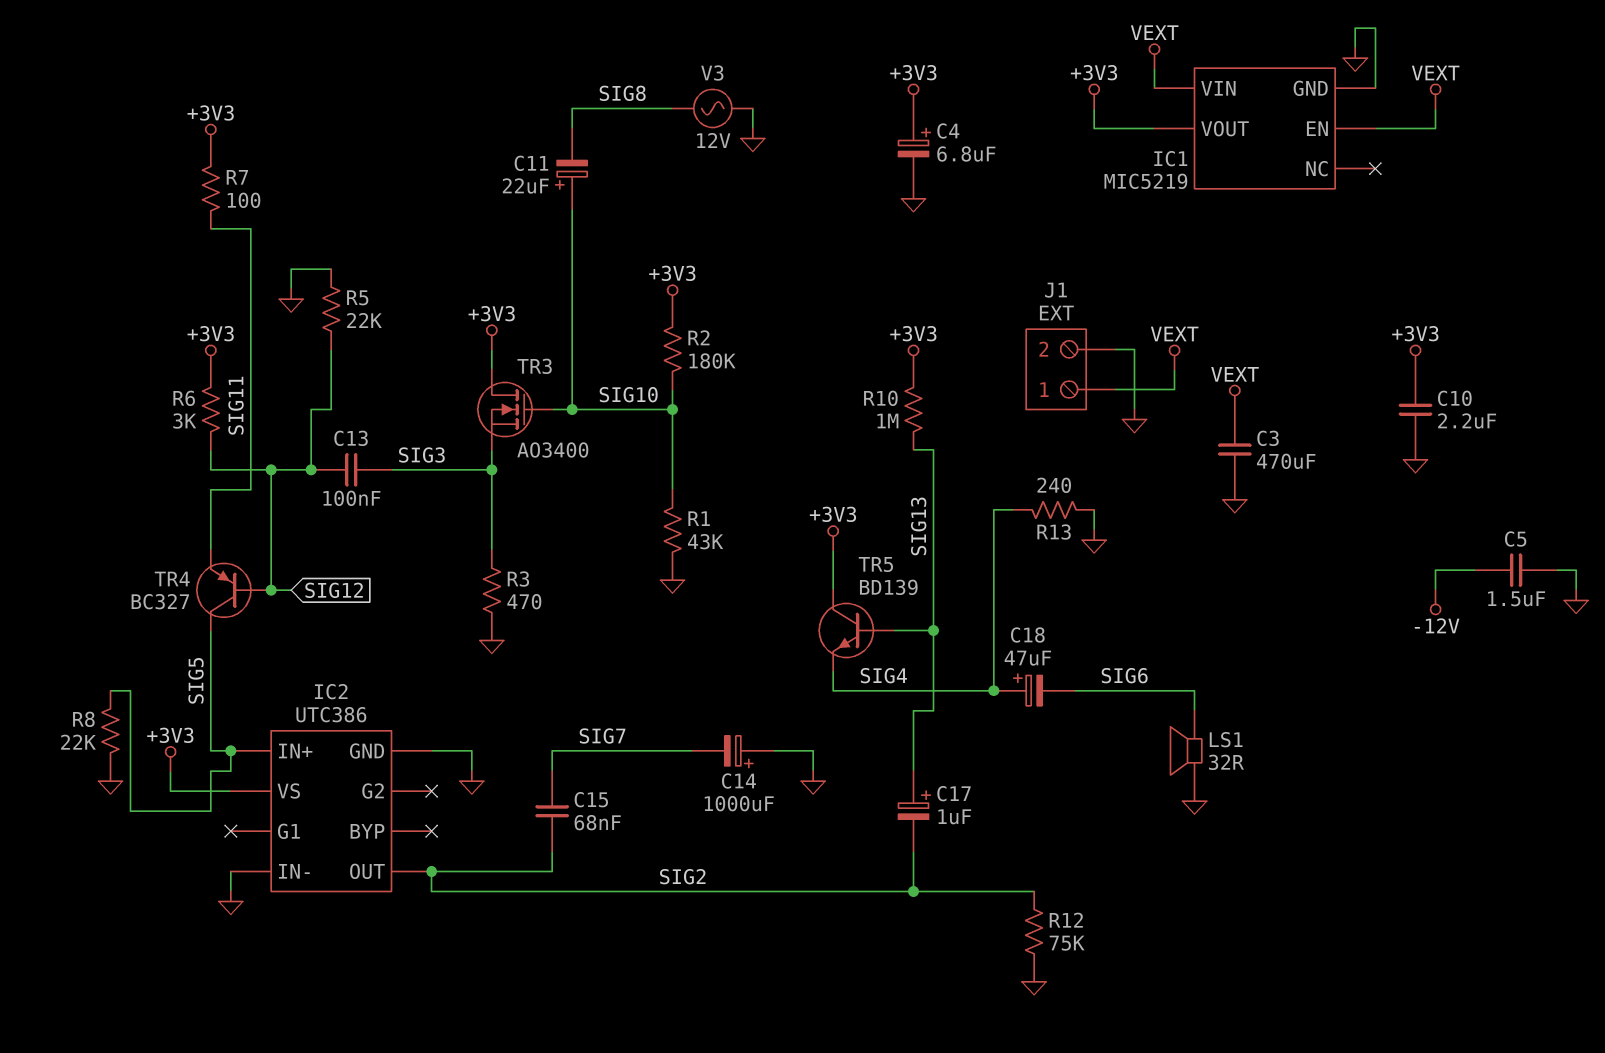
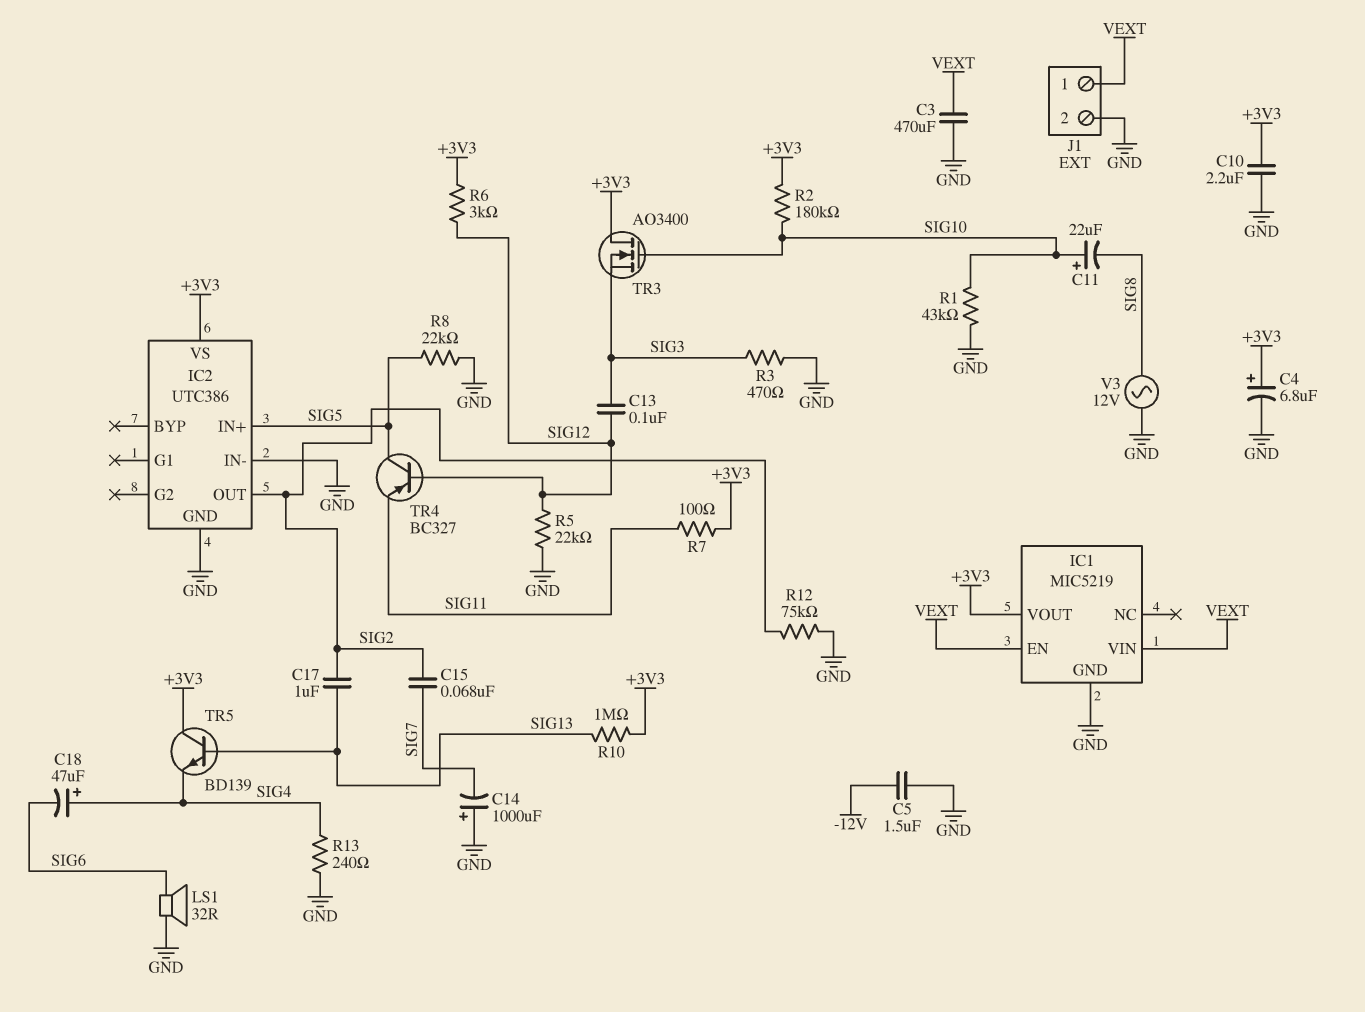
C17: 1uF (plus SIG13, minus SIG2) -> 1uF (SIG2, SIG13)

